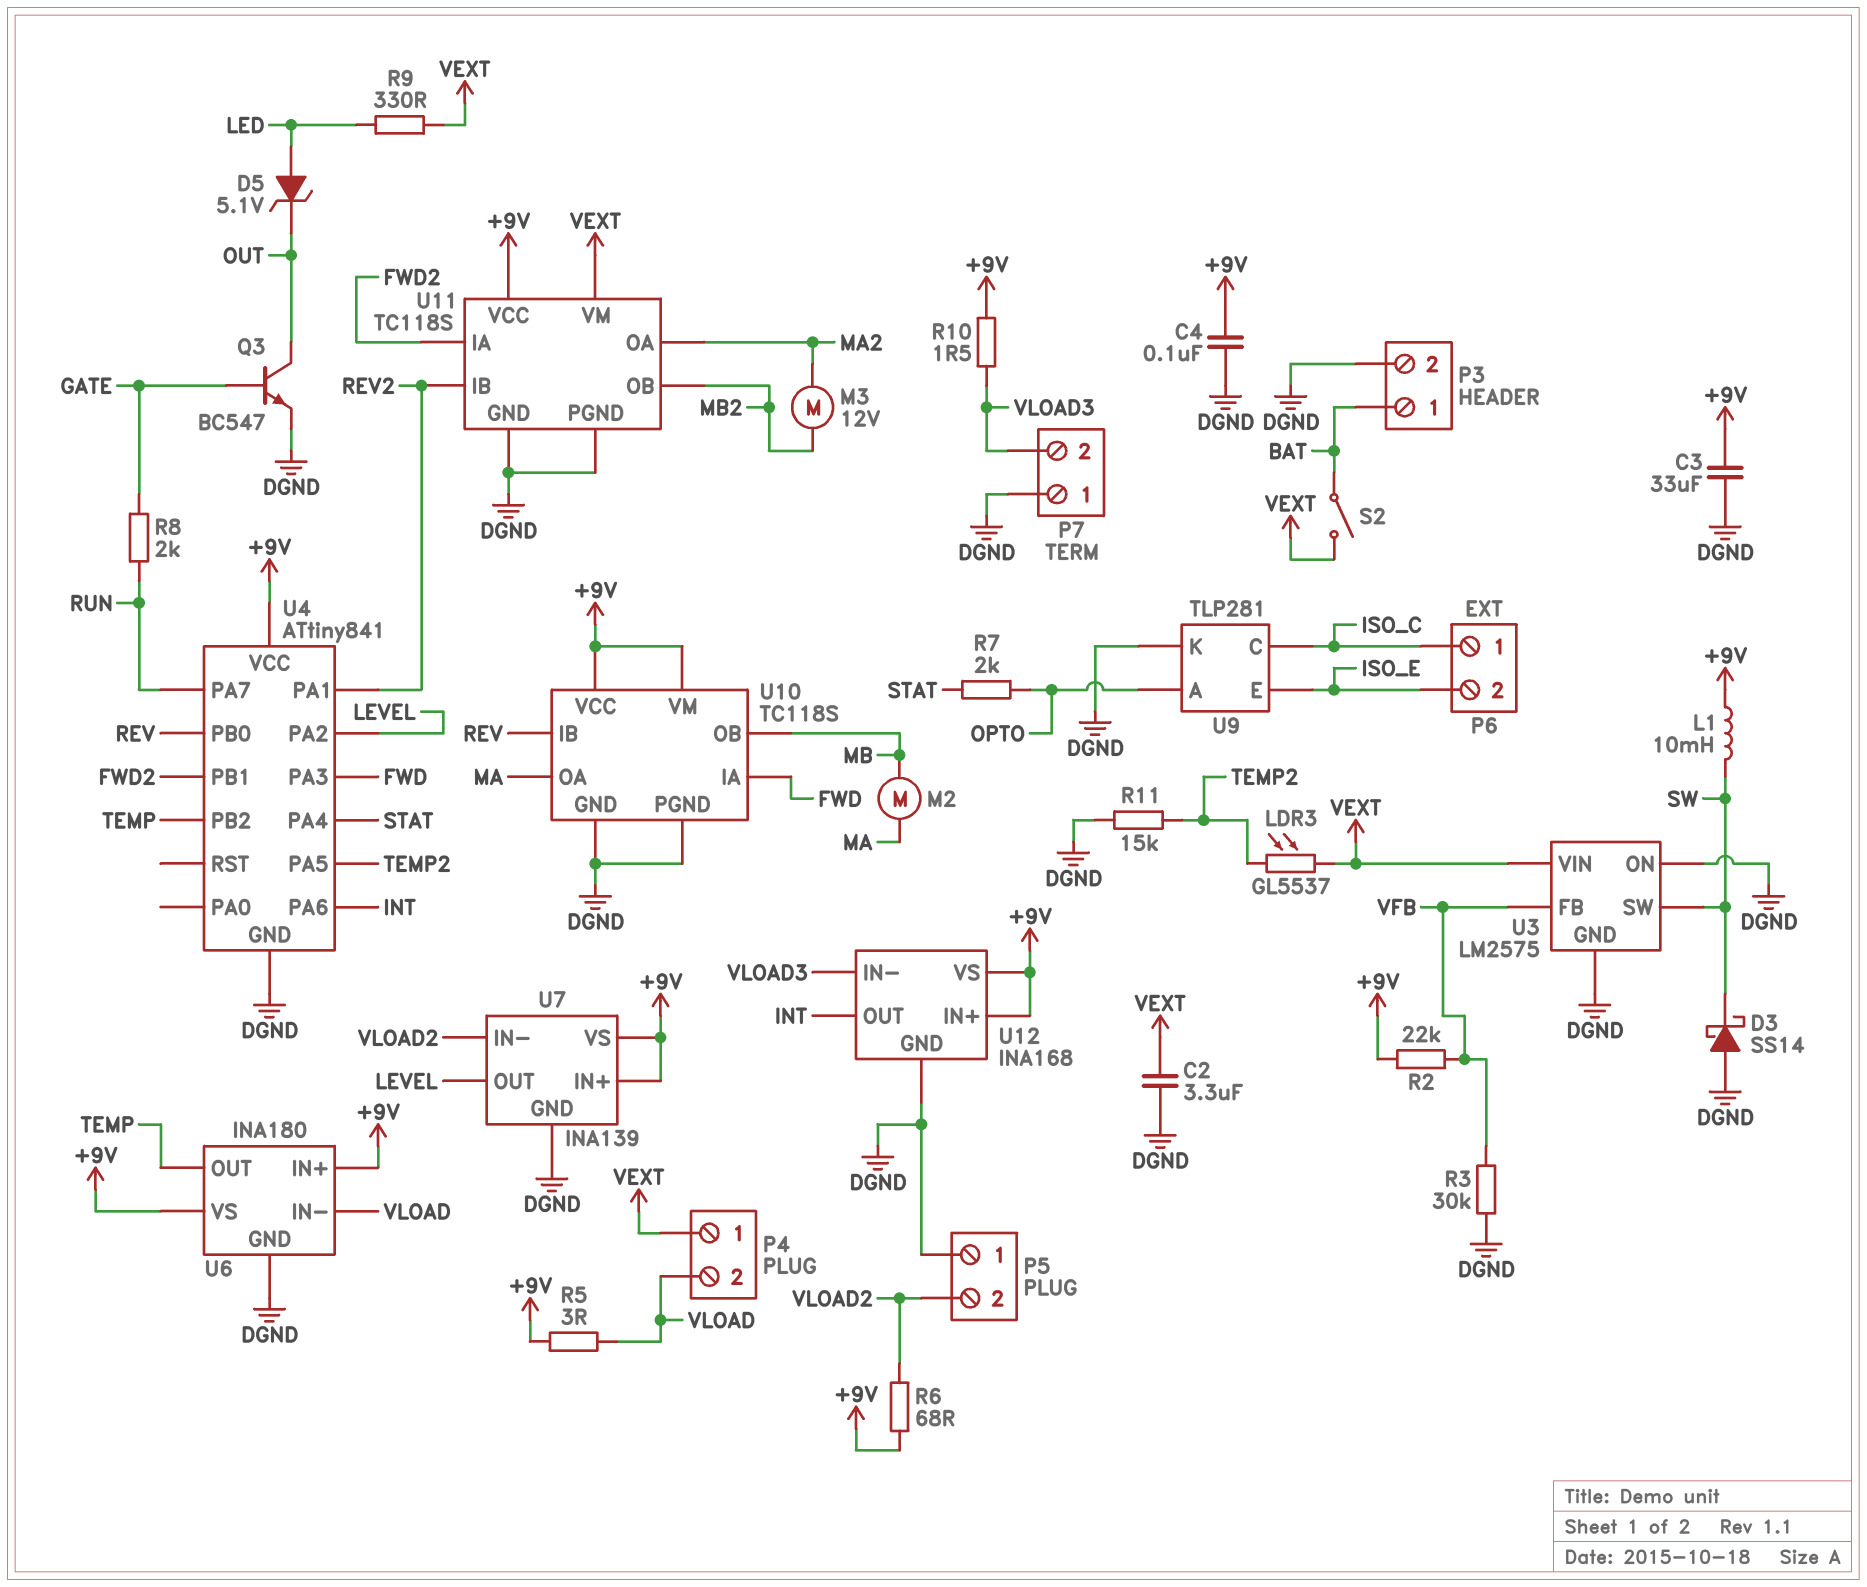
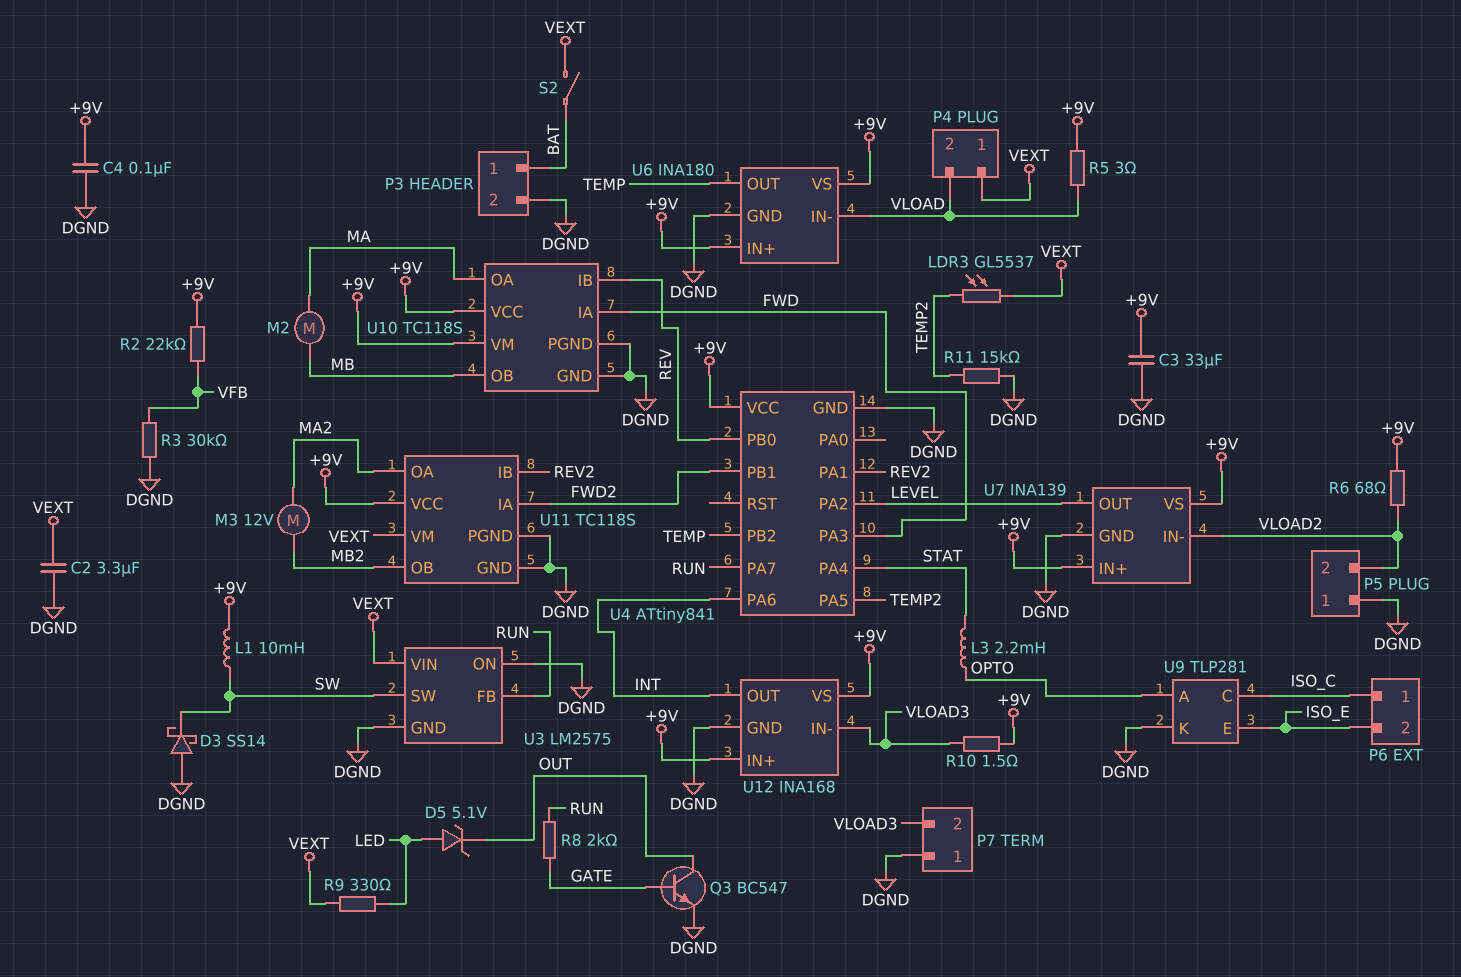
L3: none -> 2.2mH (OPTO, STAT)
R7: 2k (OPTO, STAT) -> none
U3 pin FB: VFB -> RUN

